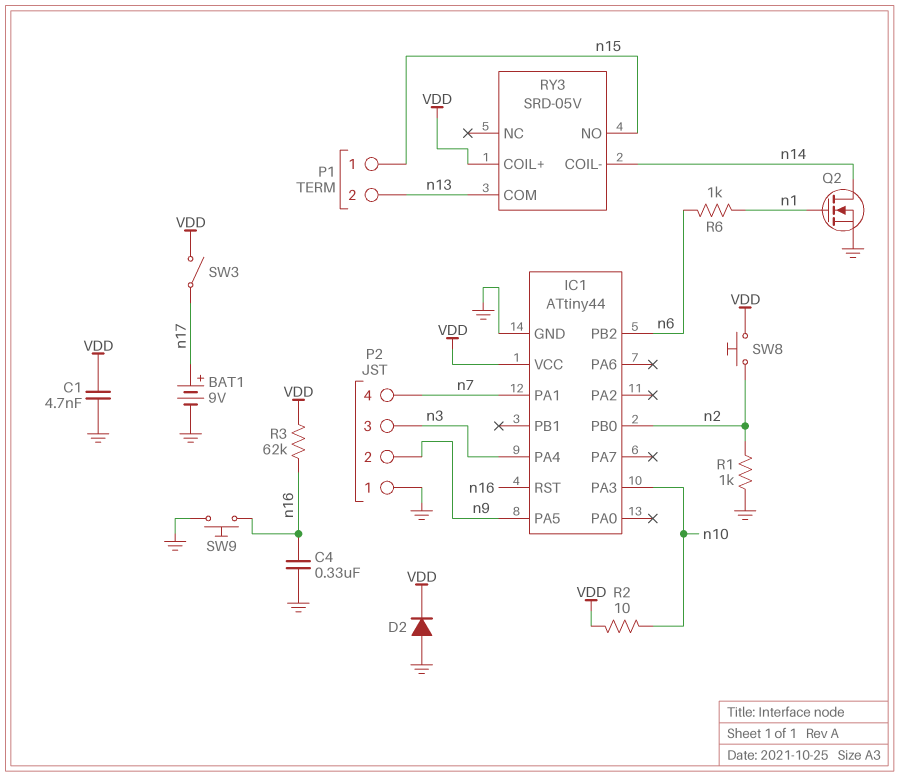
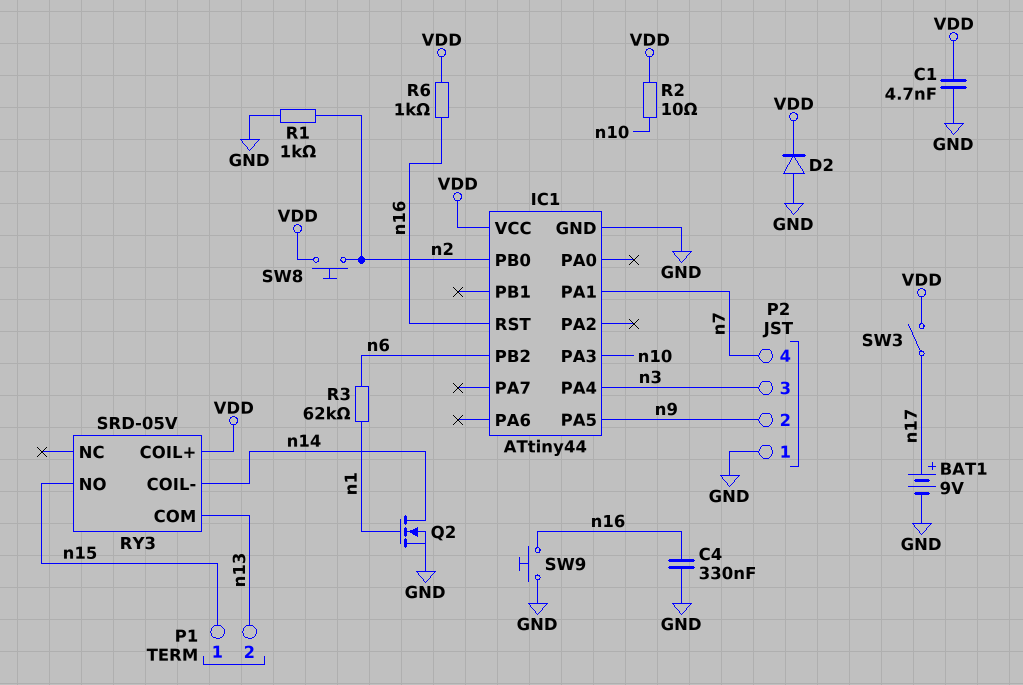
R3: 62k (VDD, n16) -> 62k (n1, n6)
R6: 1k (n1, n6) -> 1k (VDD, n16)

